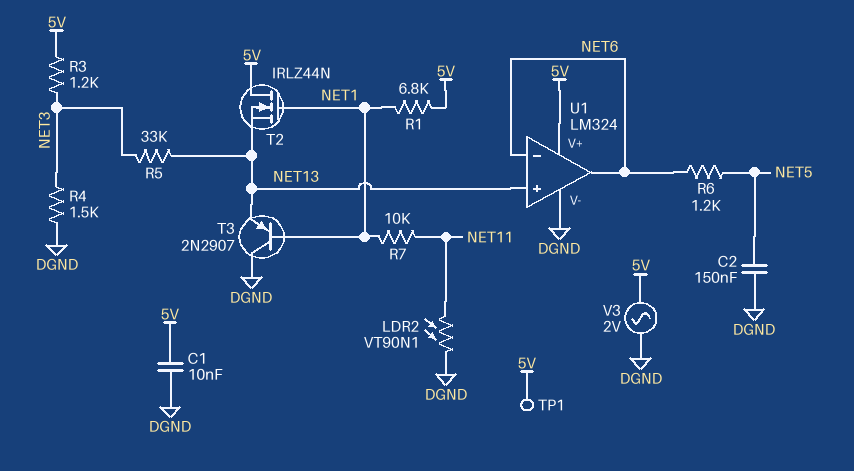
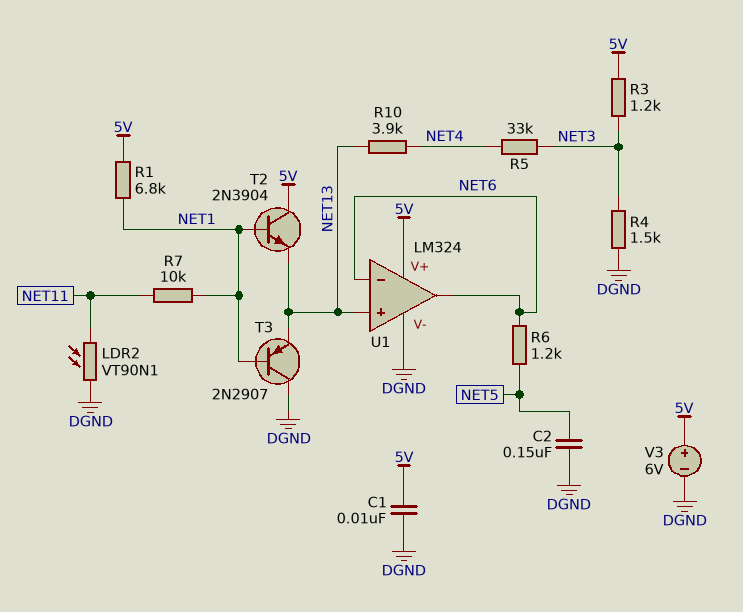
R5: 33k (NET3, NET13) -> 33k (NET3, NET4)
R10: none -> 3.9k (NET4, NET13)
T2: NMOS IRLZ44N (G NET1, D 5V, S NET13) -> NPN 2N3904 (B NET1, C 5V, E NET13)
TP1: test point (5V) -> none
V3: AC 2V (5V, DGND) -> 6V (plus 5V, minus DGND)

